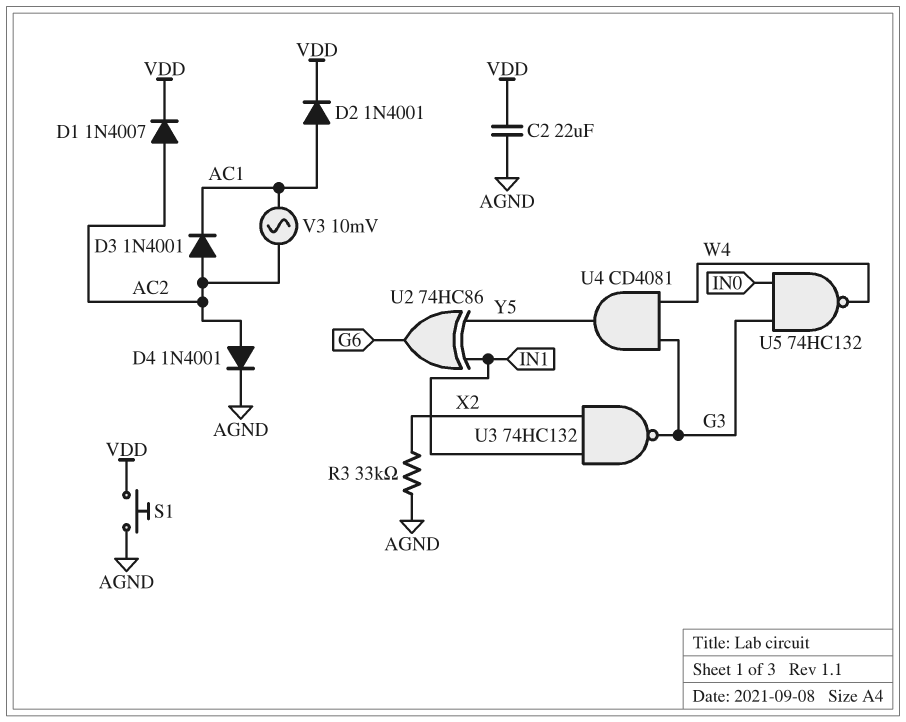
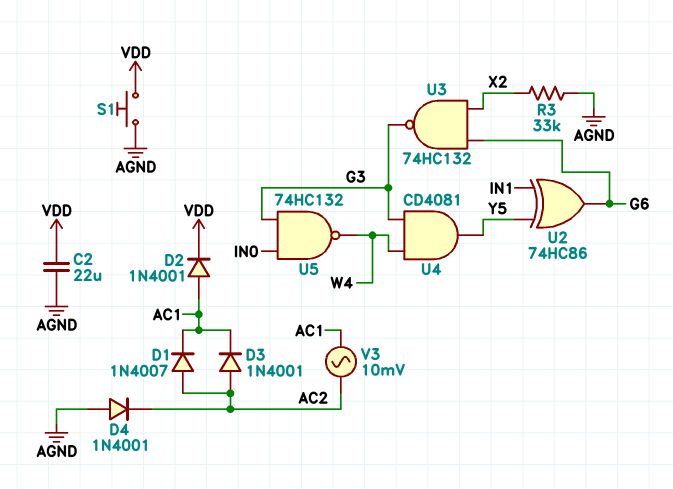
D1: diode 1N4007 (A AC2, K VDD) -> diode 1N4007 (A AC2, K AC1)
D4: diode 1N4001 (A AC2, K AGND) -> diode 1N4001 (A AGND, K AC2)
U3: NAND 74HC132 (in IN1, in X2, out G3) -> NAND 74HC132 (in G6, in X2, out G3)

